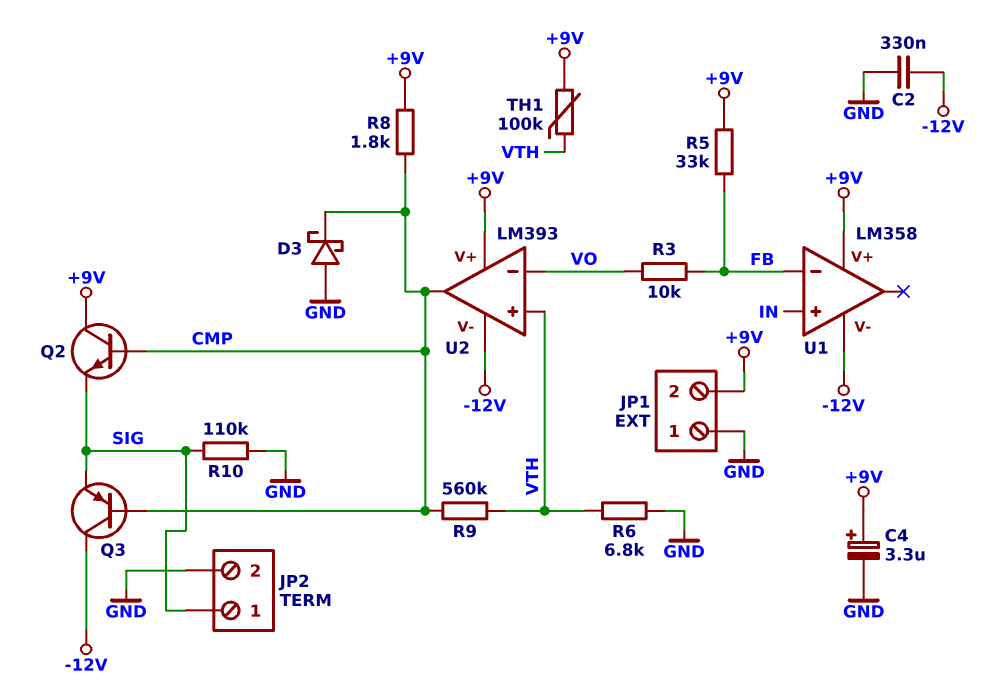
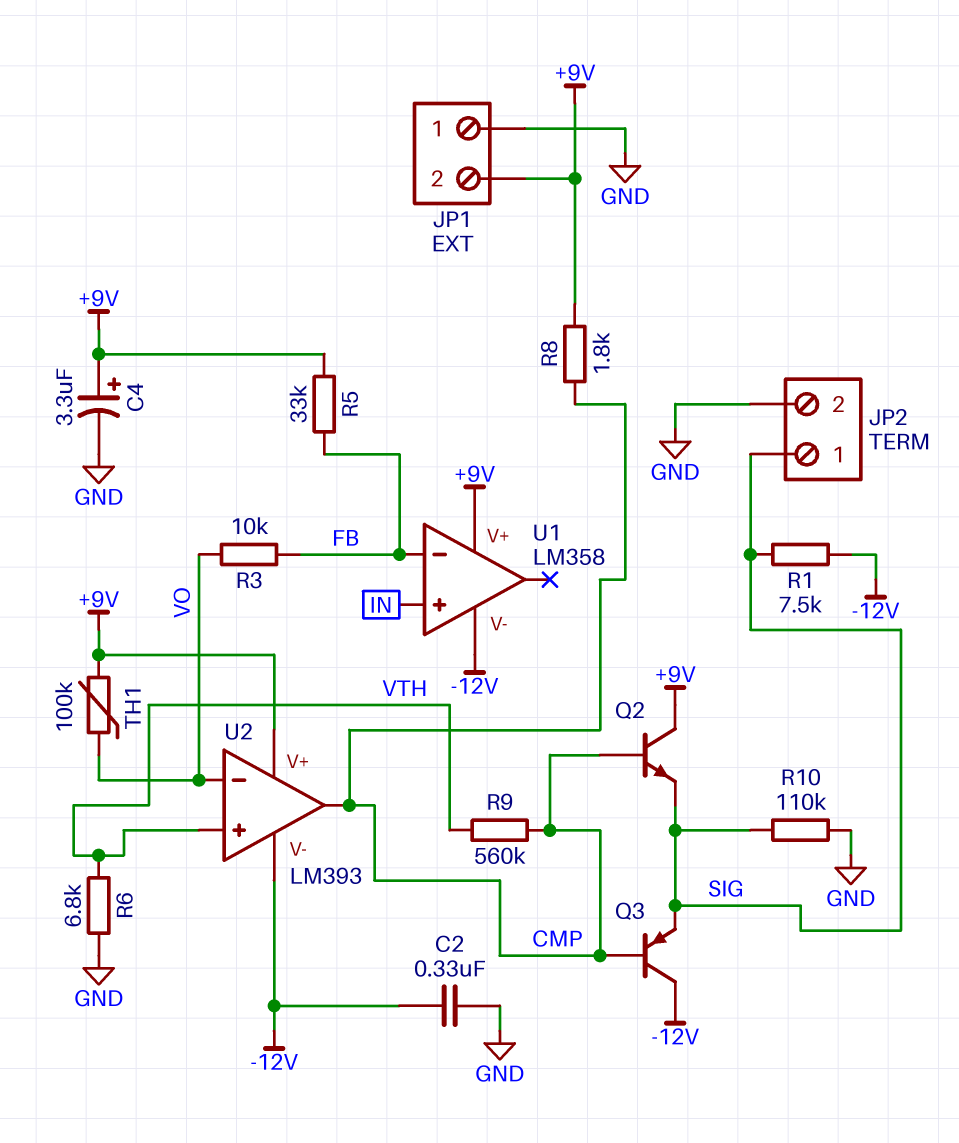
D3: schottky (A GND, K CMP) -> none
R1: none -> 7.5k (-12V, SIG)
TH1: 100k (+9V, VTH) -> 100k (+9V, VO)

